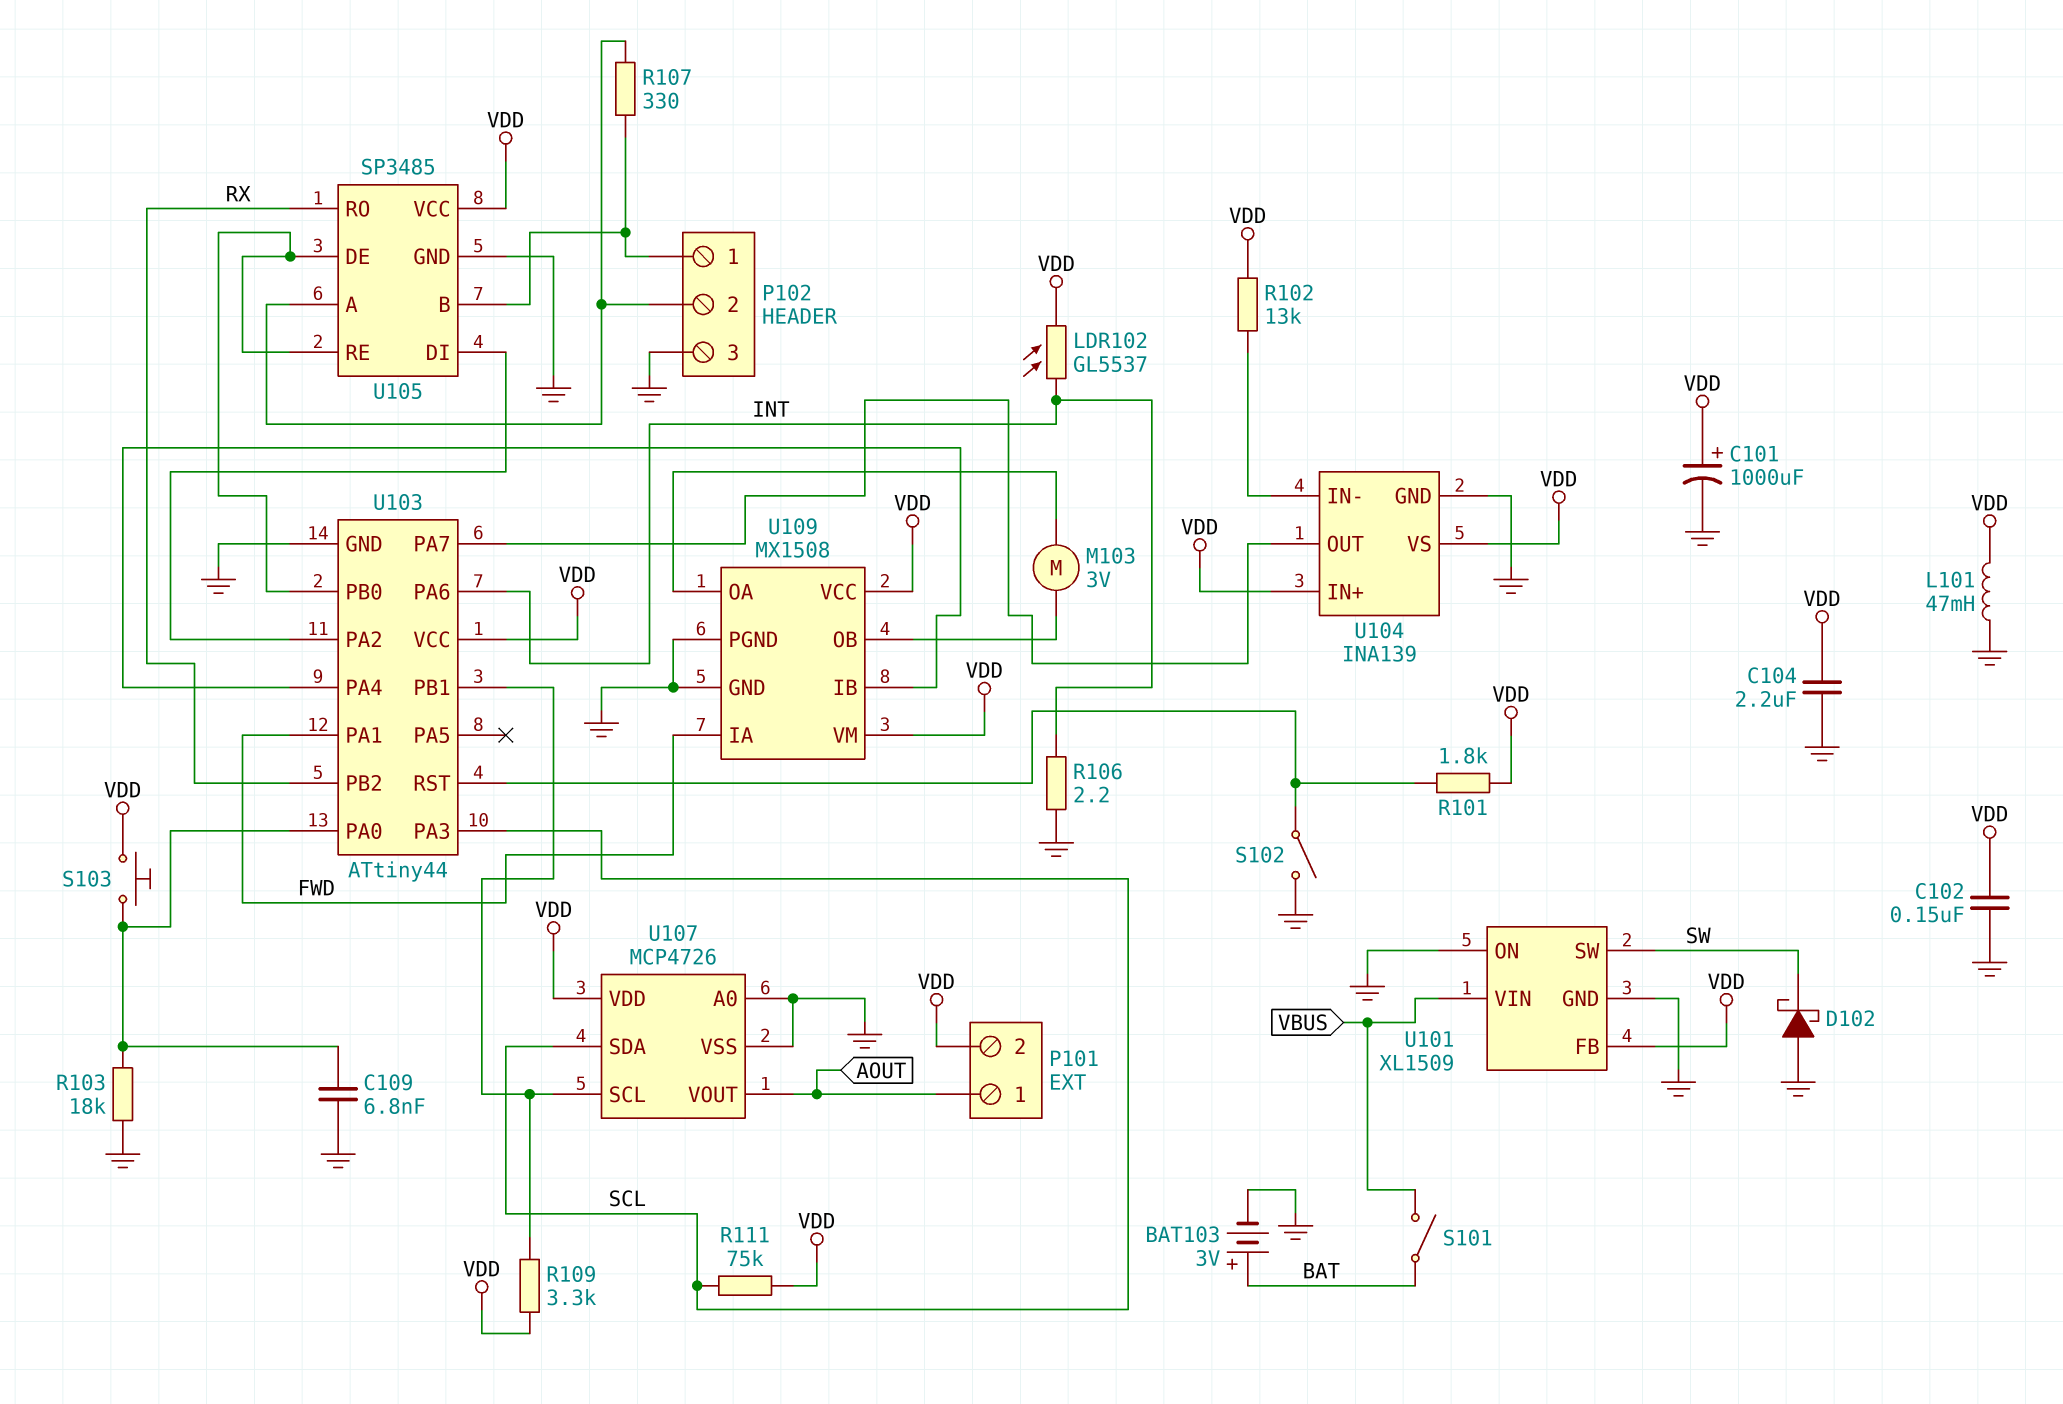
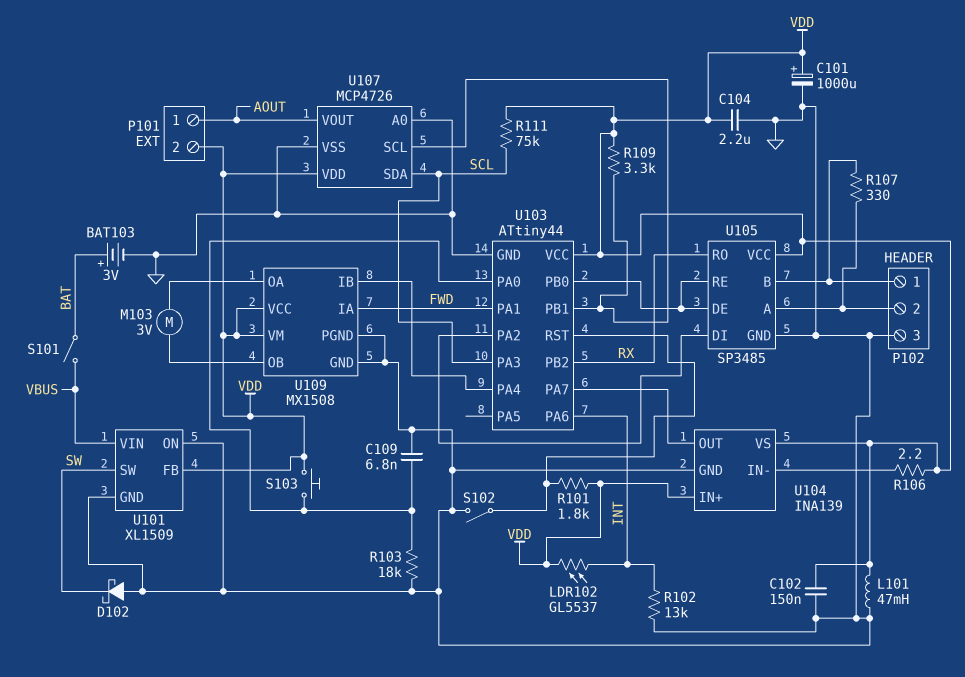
R102: 13k (U104/IN-, VDD) -> 13k (GND, INT)
R106: 2.2 (GND, INT) -> 2.2 (U104/IN-, VDD)

